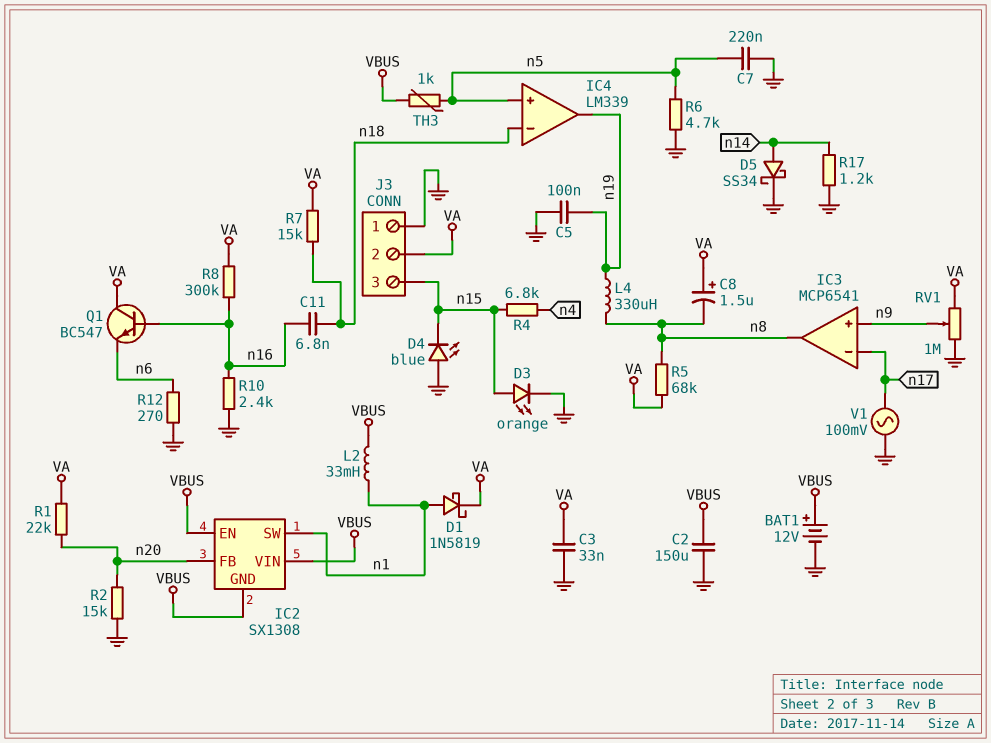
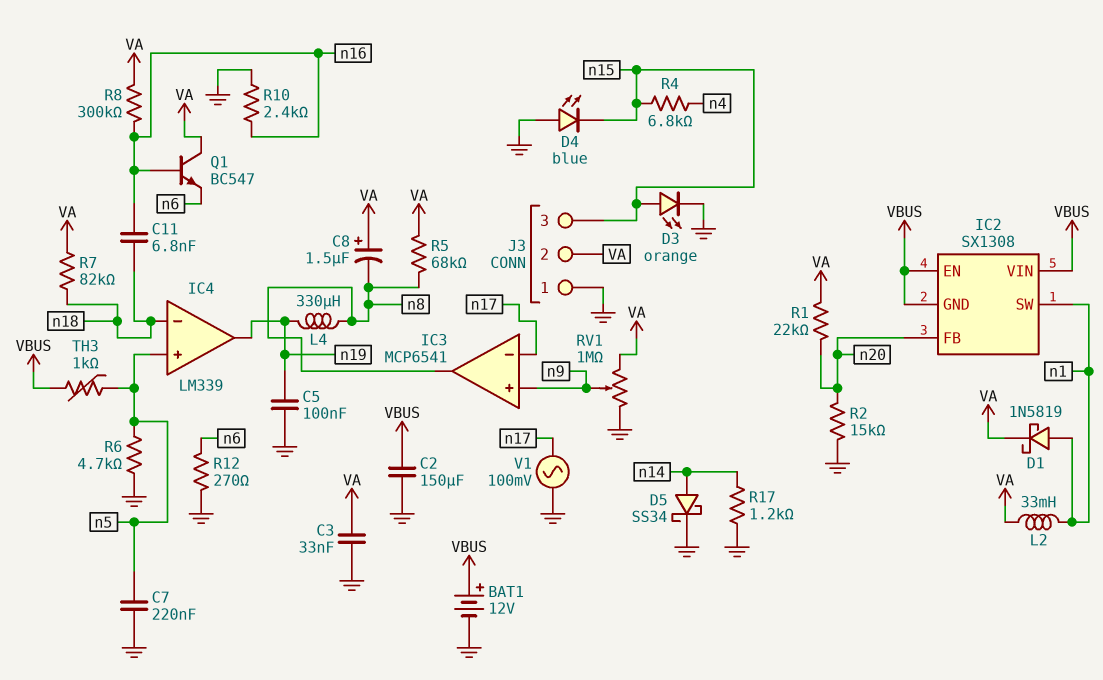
L2: 33mH (VBUS, n1) -> 33mH (VA, n1)
R7: 15k (VA, n18) -> 82k (VA, n18)

